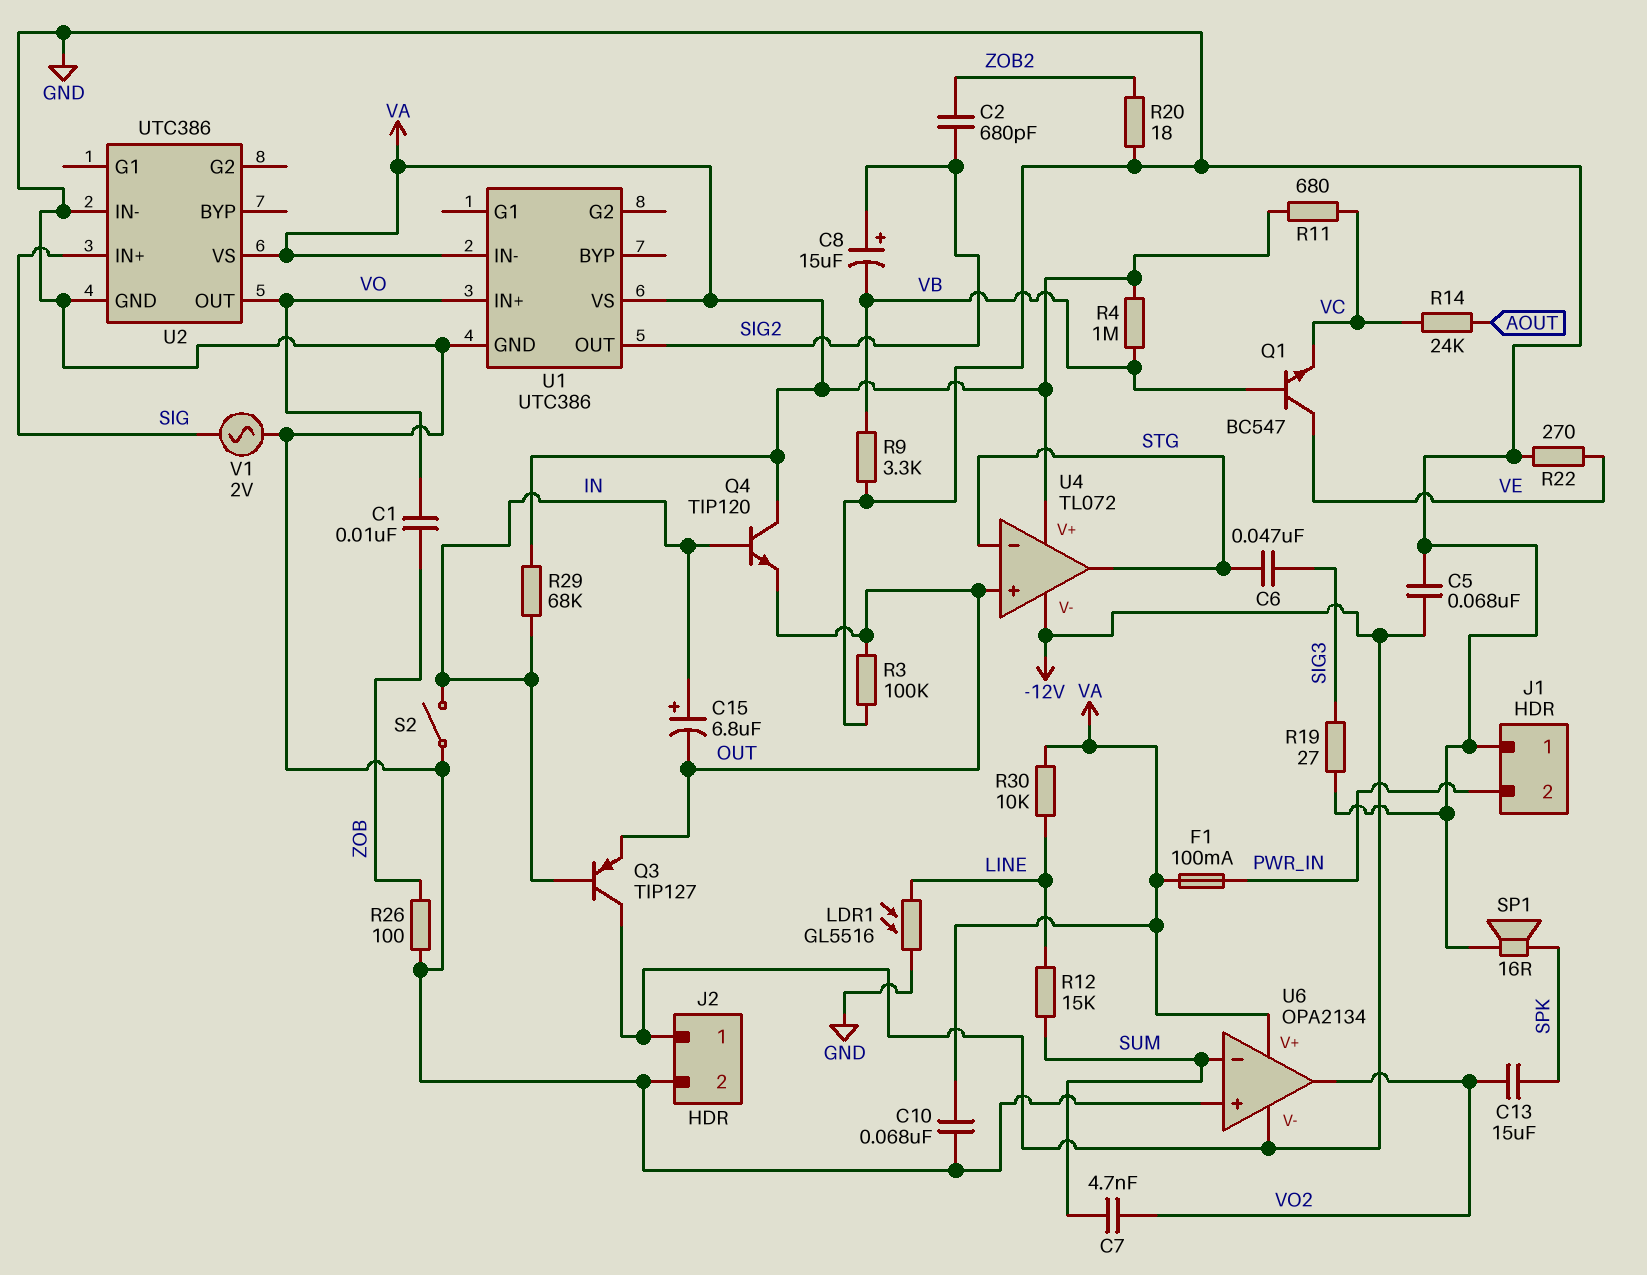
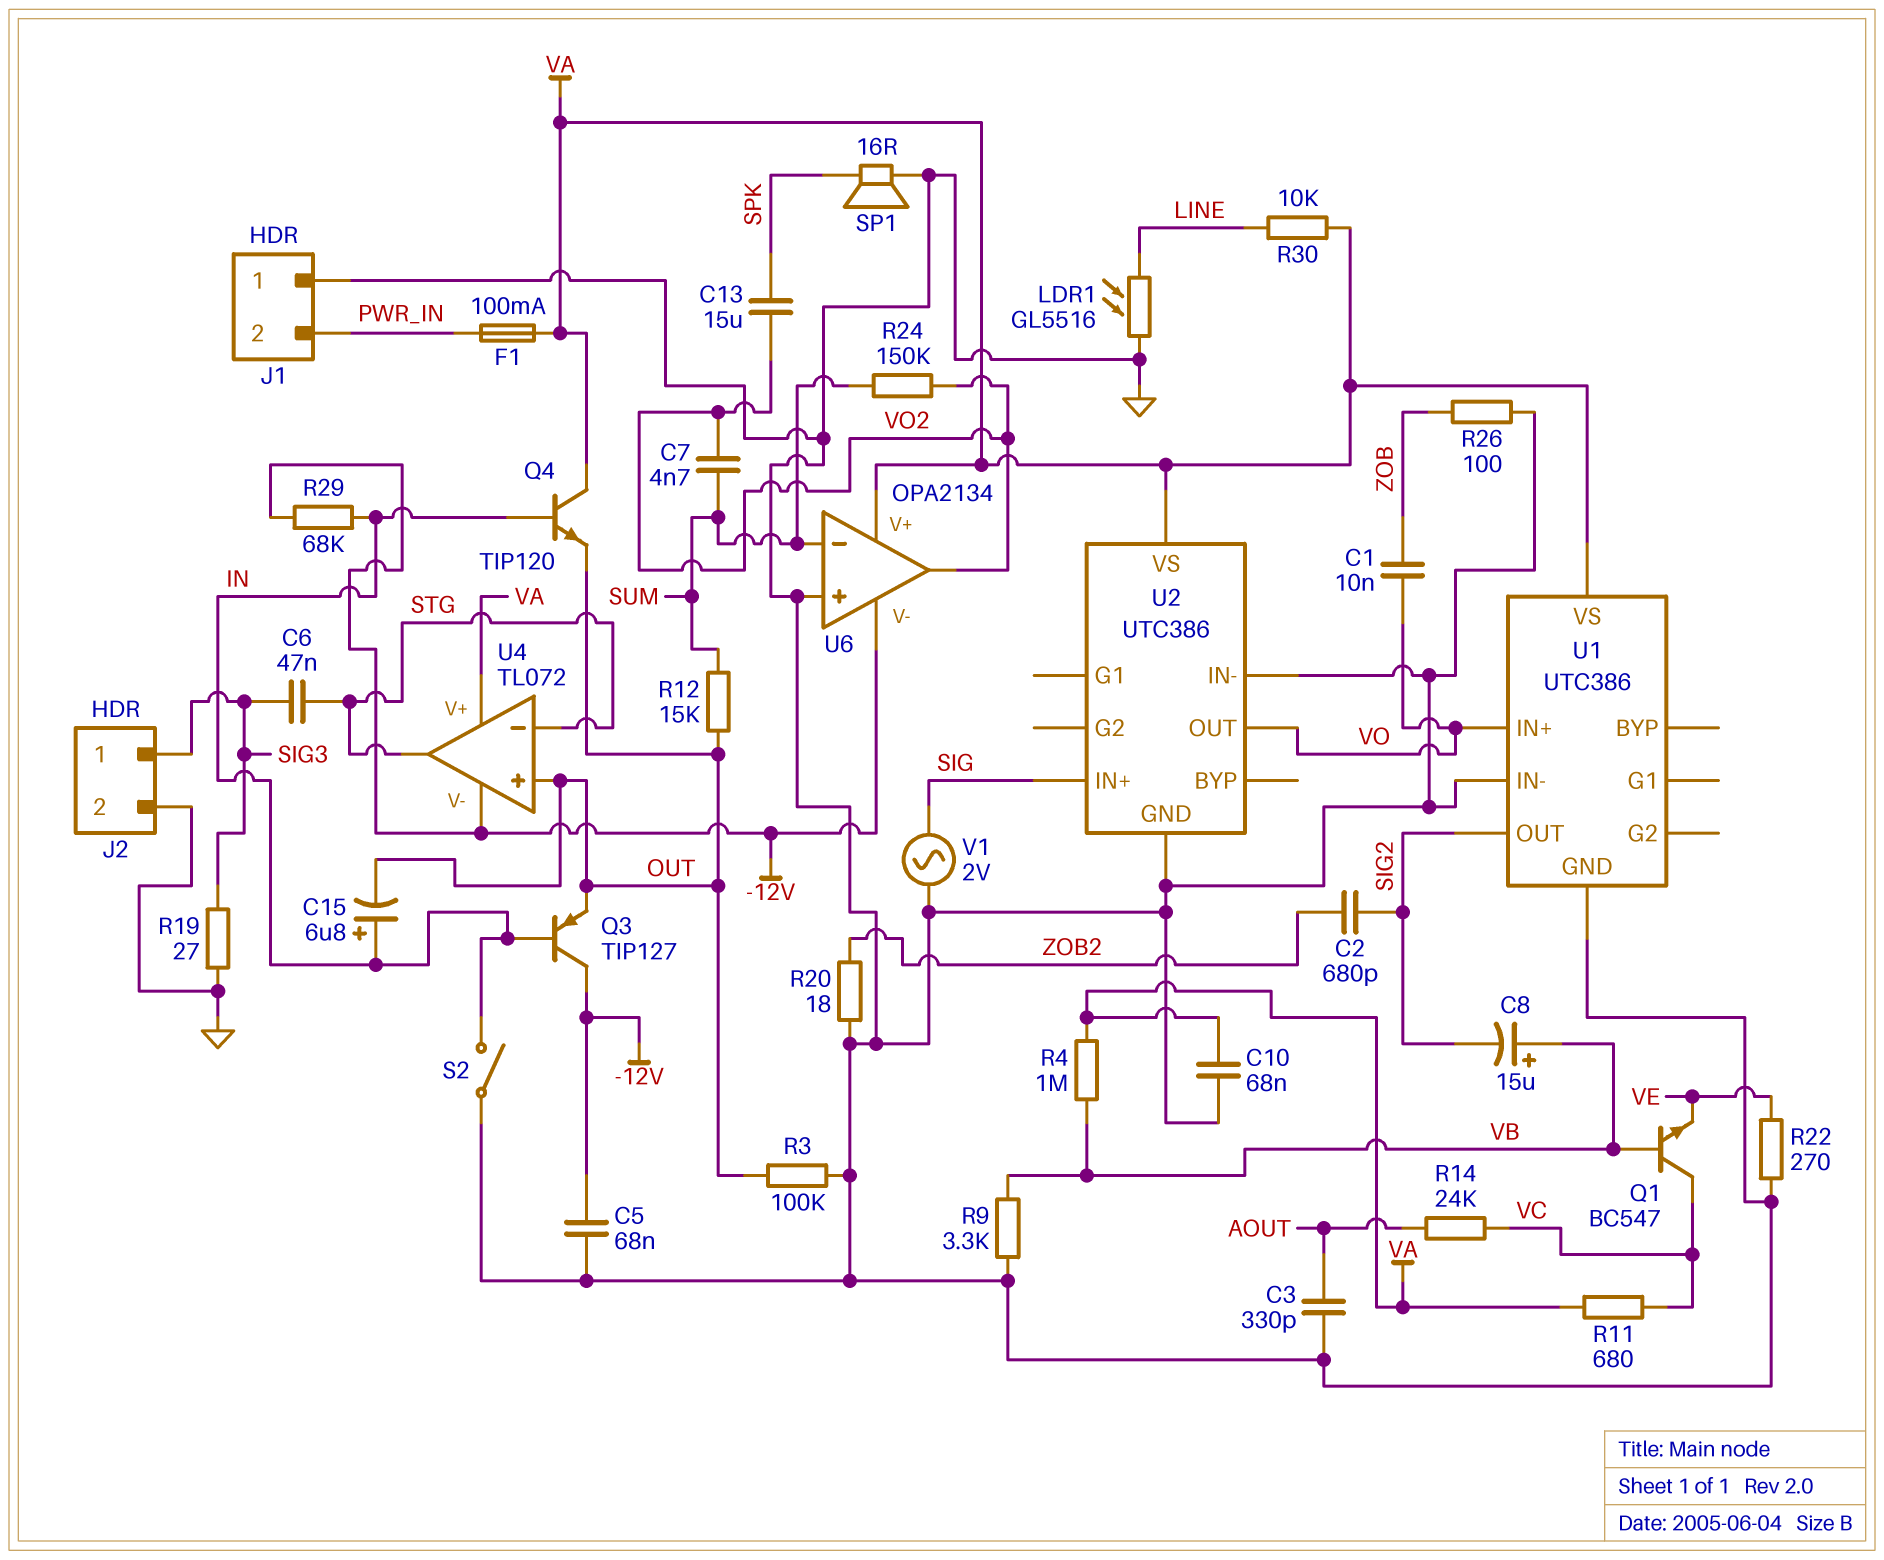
C3: none -> 330pF (AOUT, GND)
C8: 15uF (plus SIG2, minus VB) -> 15uF (plus VB, minus SIG2)
J2 pin 1: -12V -> SIG3
Q1: NPN BC547 (B VB, C VE, E VC) -> NPN BC547 (B VB, C VC, E VE)
R12: 15k (LINE, SUM) -> 15k (OUT, SUM)
R24: none -> 150k (SUM, VO2)
R29: 68k (IN, VA) -> 68k (-12V, IN)
U1 pin IN-: VA -> GND

